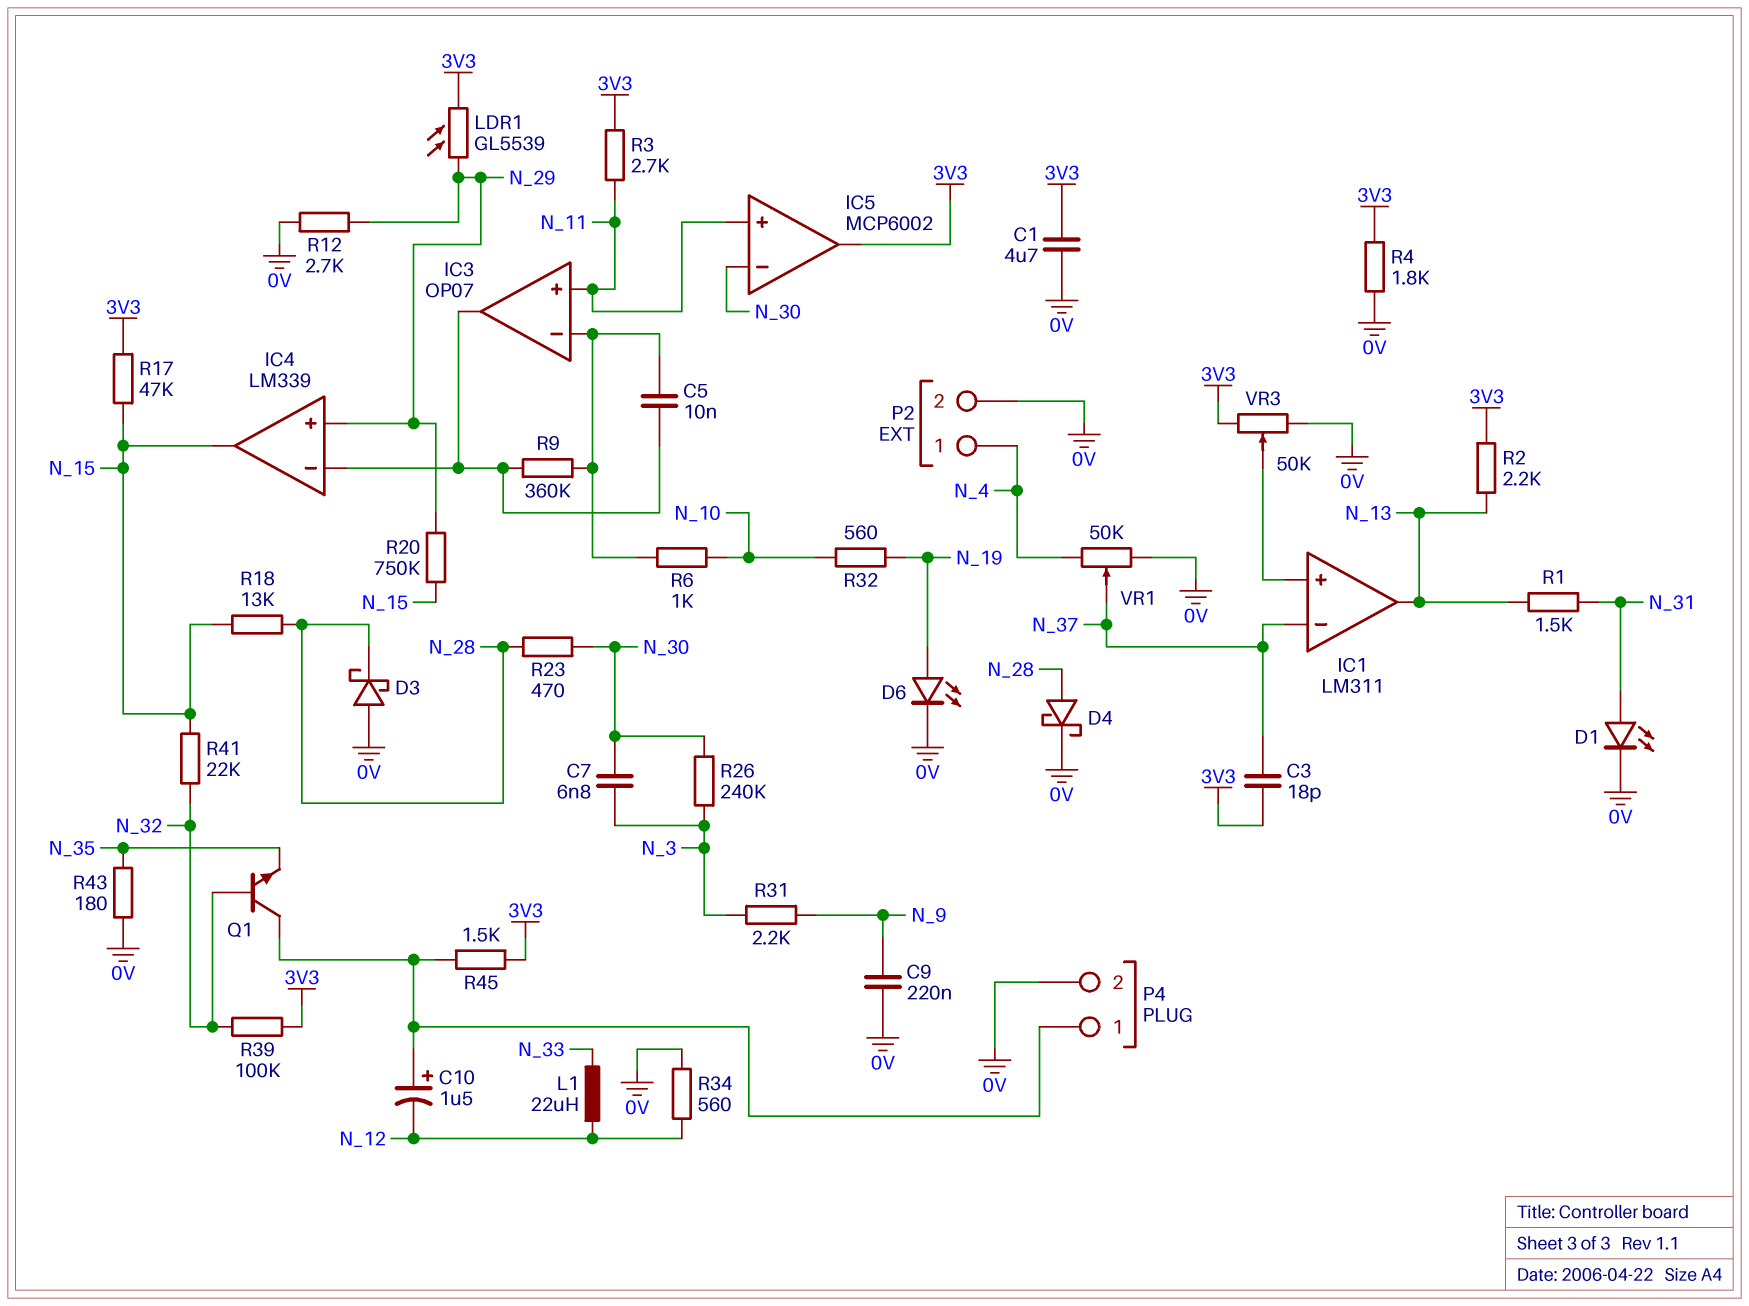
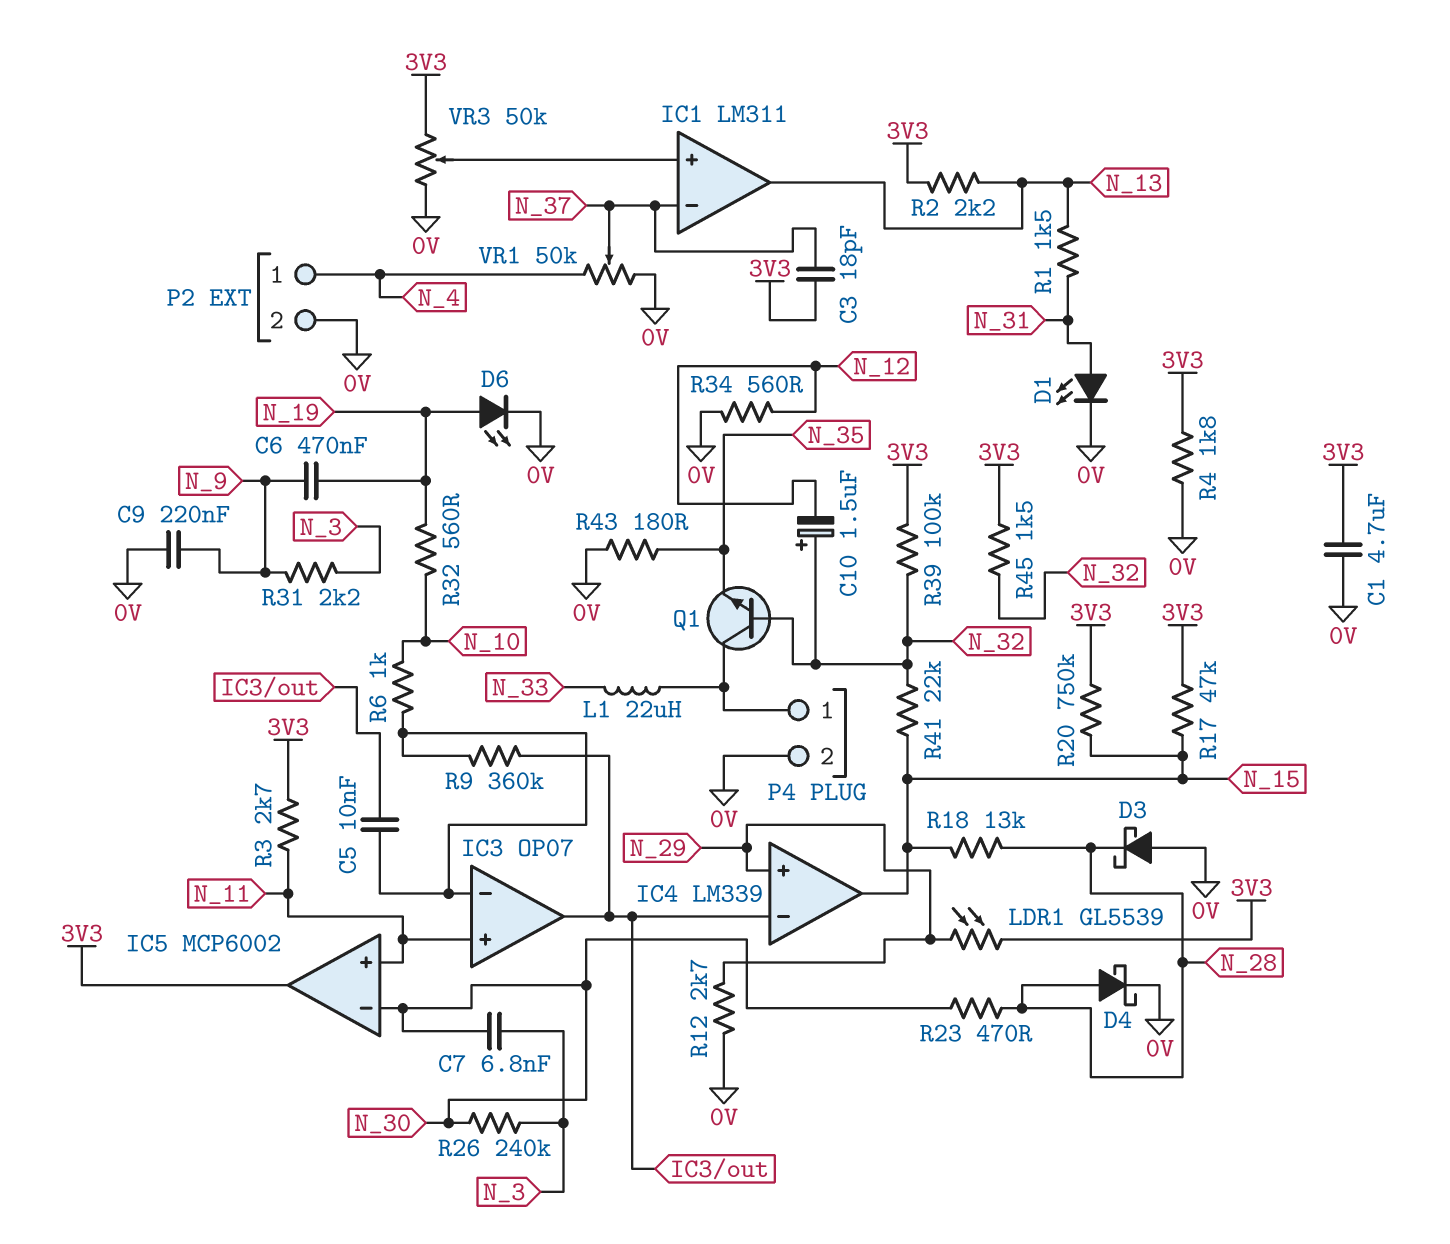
C6: none -> 470nF (N_9, N_19)
C10: 1.5uF (plus P4/1, minus N_12) -> 1.5uF (plus N_32, minus N_12)
L1: 22uH (N_12, N_33) -> 22uH (N_33, P4/1)
R20: 750k (N_15, N_29) -> 750k (3V3, N_15)
R45: 1.5k (3V3, P4/1) -> 1.5k (3V3, N_32)

